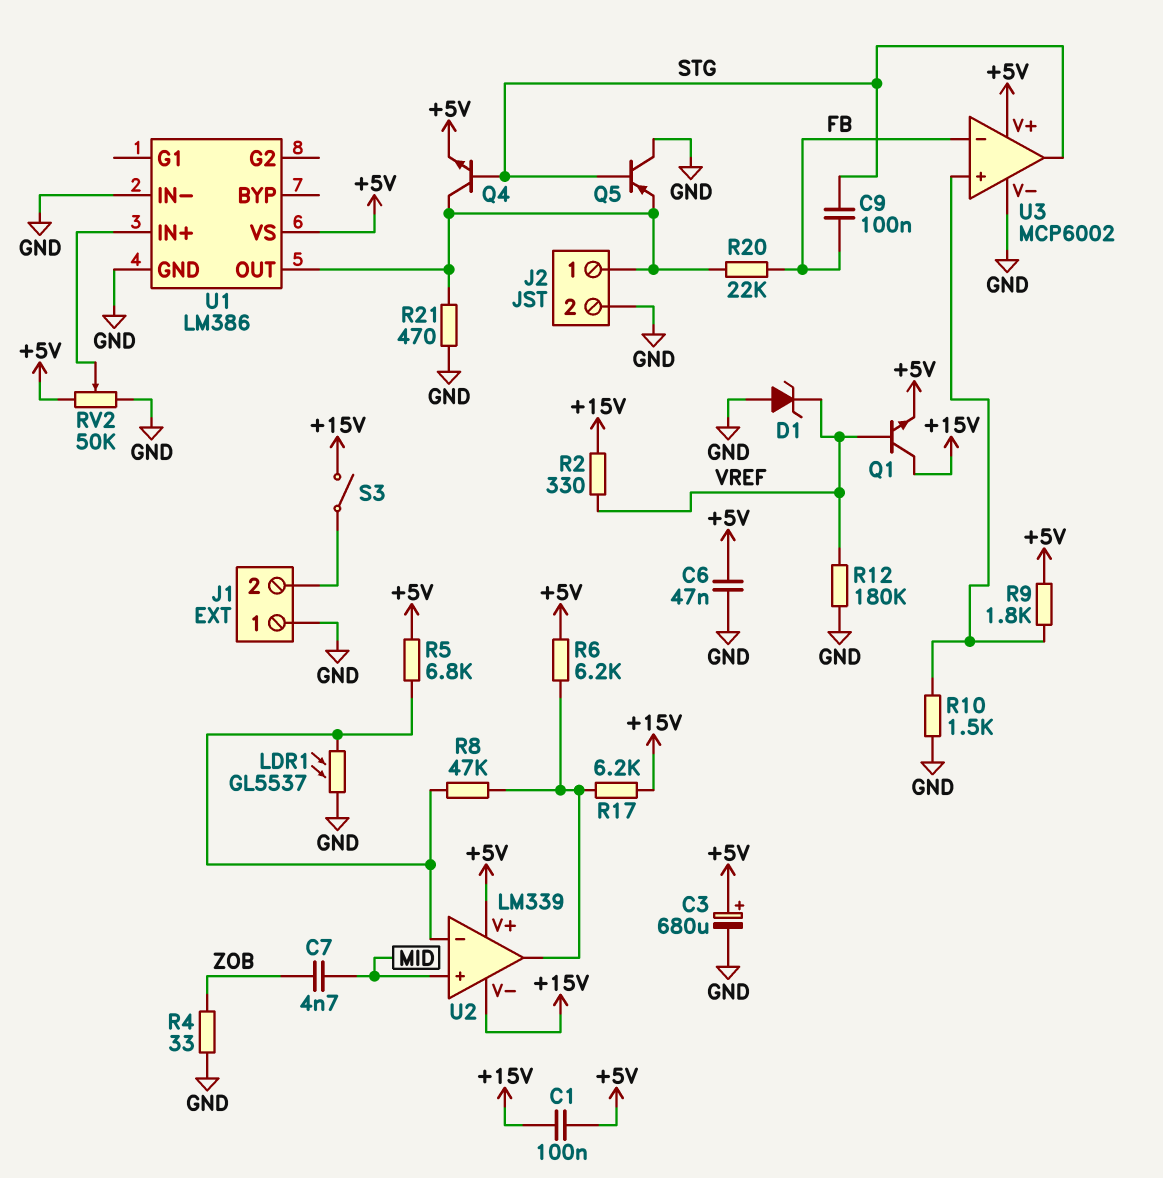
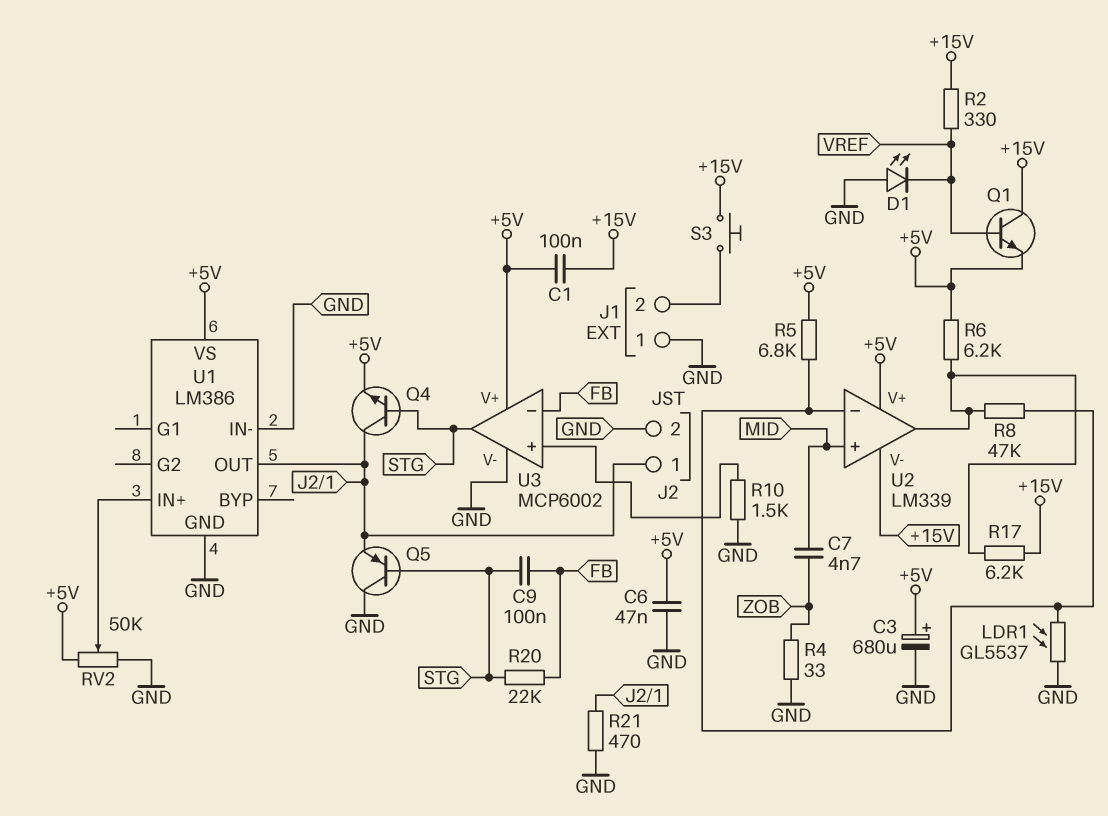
D1: zener (A GND, K VREF) -> LED (A GND, K VREF)
R9: 1.8k (+5V, U3/in+) -> none
R12: 180k (GND, VREF) -> none
R20: 22k (FB, J2/1) -> 22k (FB, STG)
S3: switch (+15V, J1/2) -> button (+15V, J1/2)

